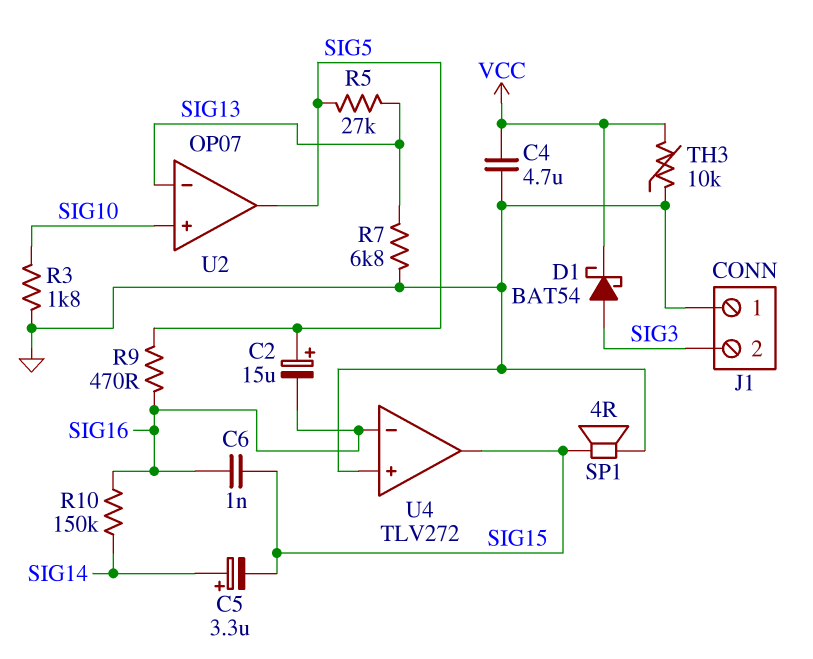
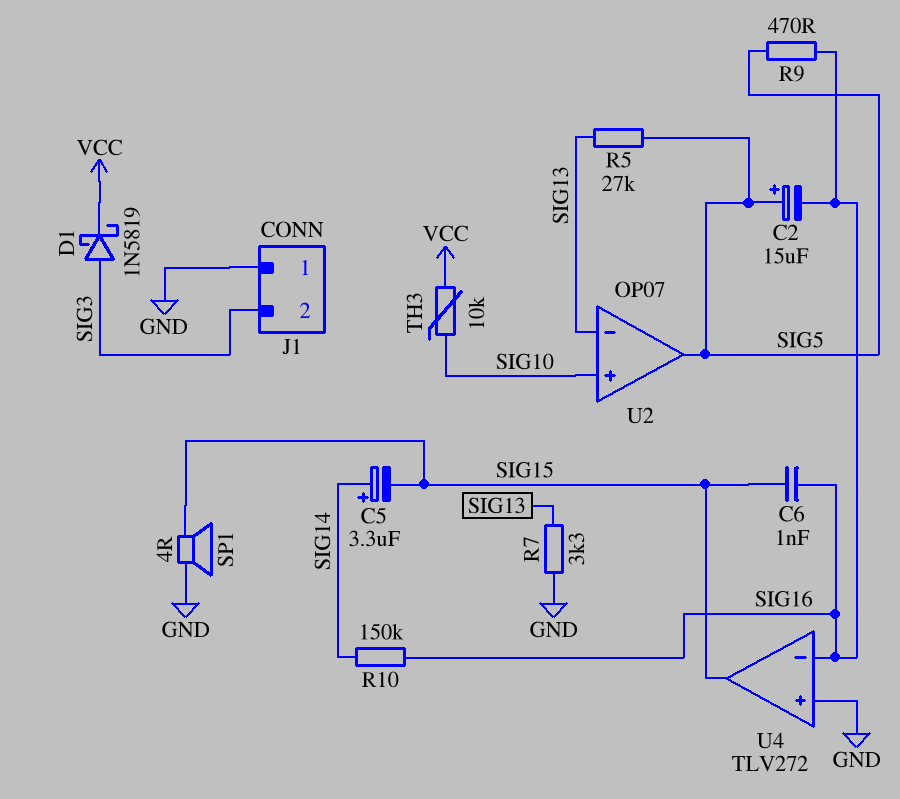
C4: 4.7uF (GND, VCC) -> none
D1: schottky BAT54 (A SIG3, K VCC) -> schottky 1N5819 (A SIG3, K VCC)
R3: 1.8k (GND, SIG10) -> none
R7: 6.8k (GND, SIG13) -> 3.3k (GND, SIG13)
TH3: 10k (GND, VCC) -> 10k (SIG10, VCC)

